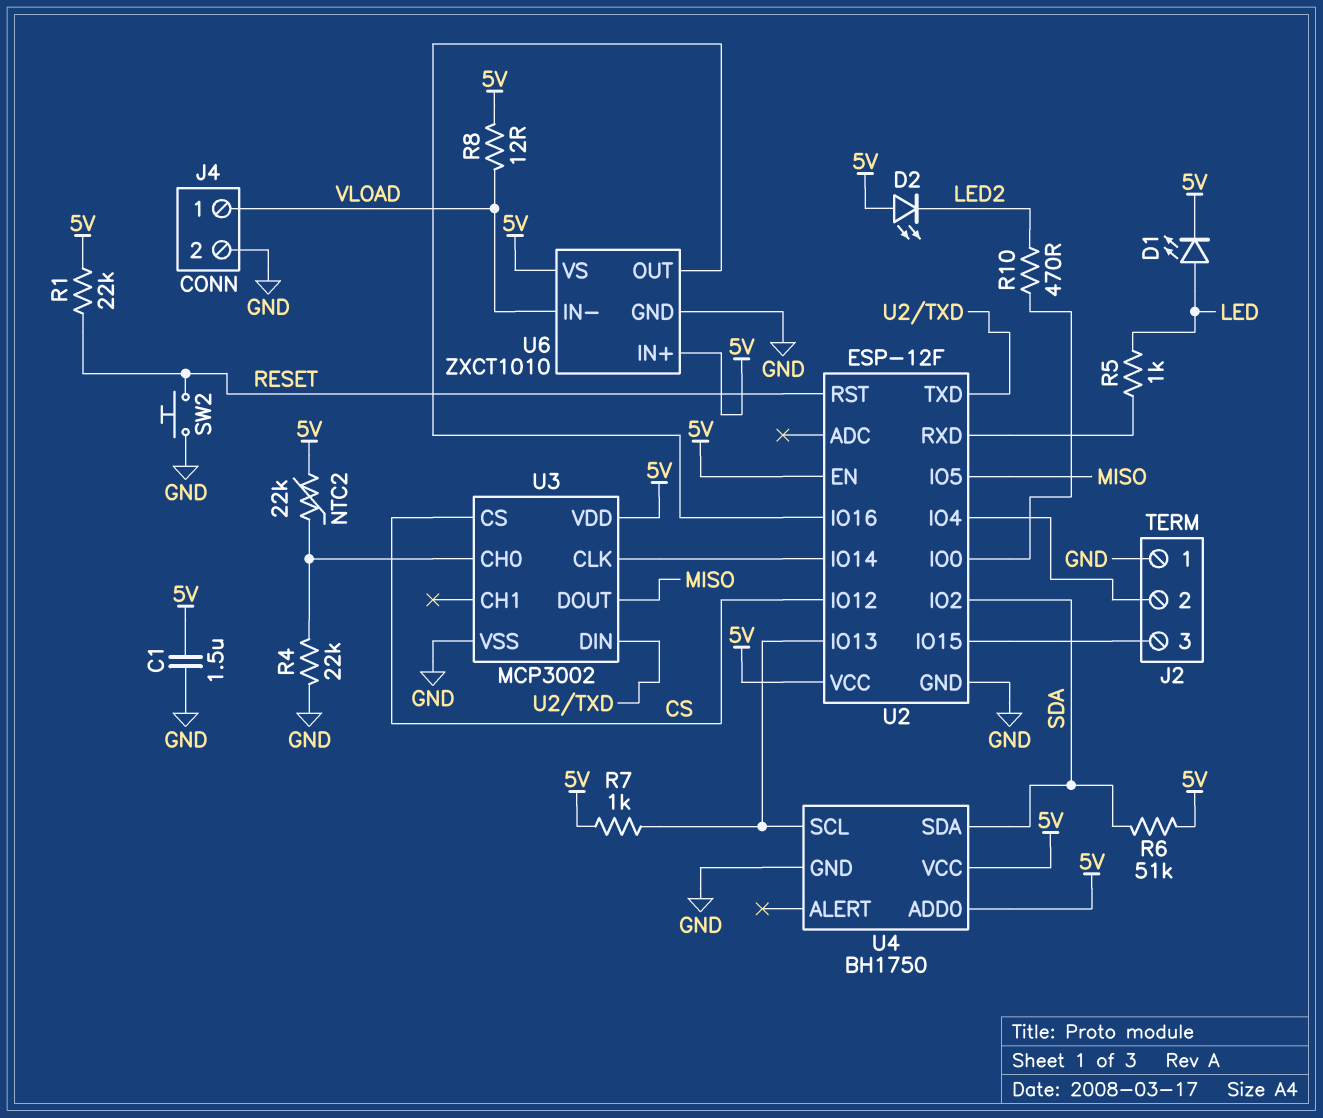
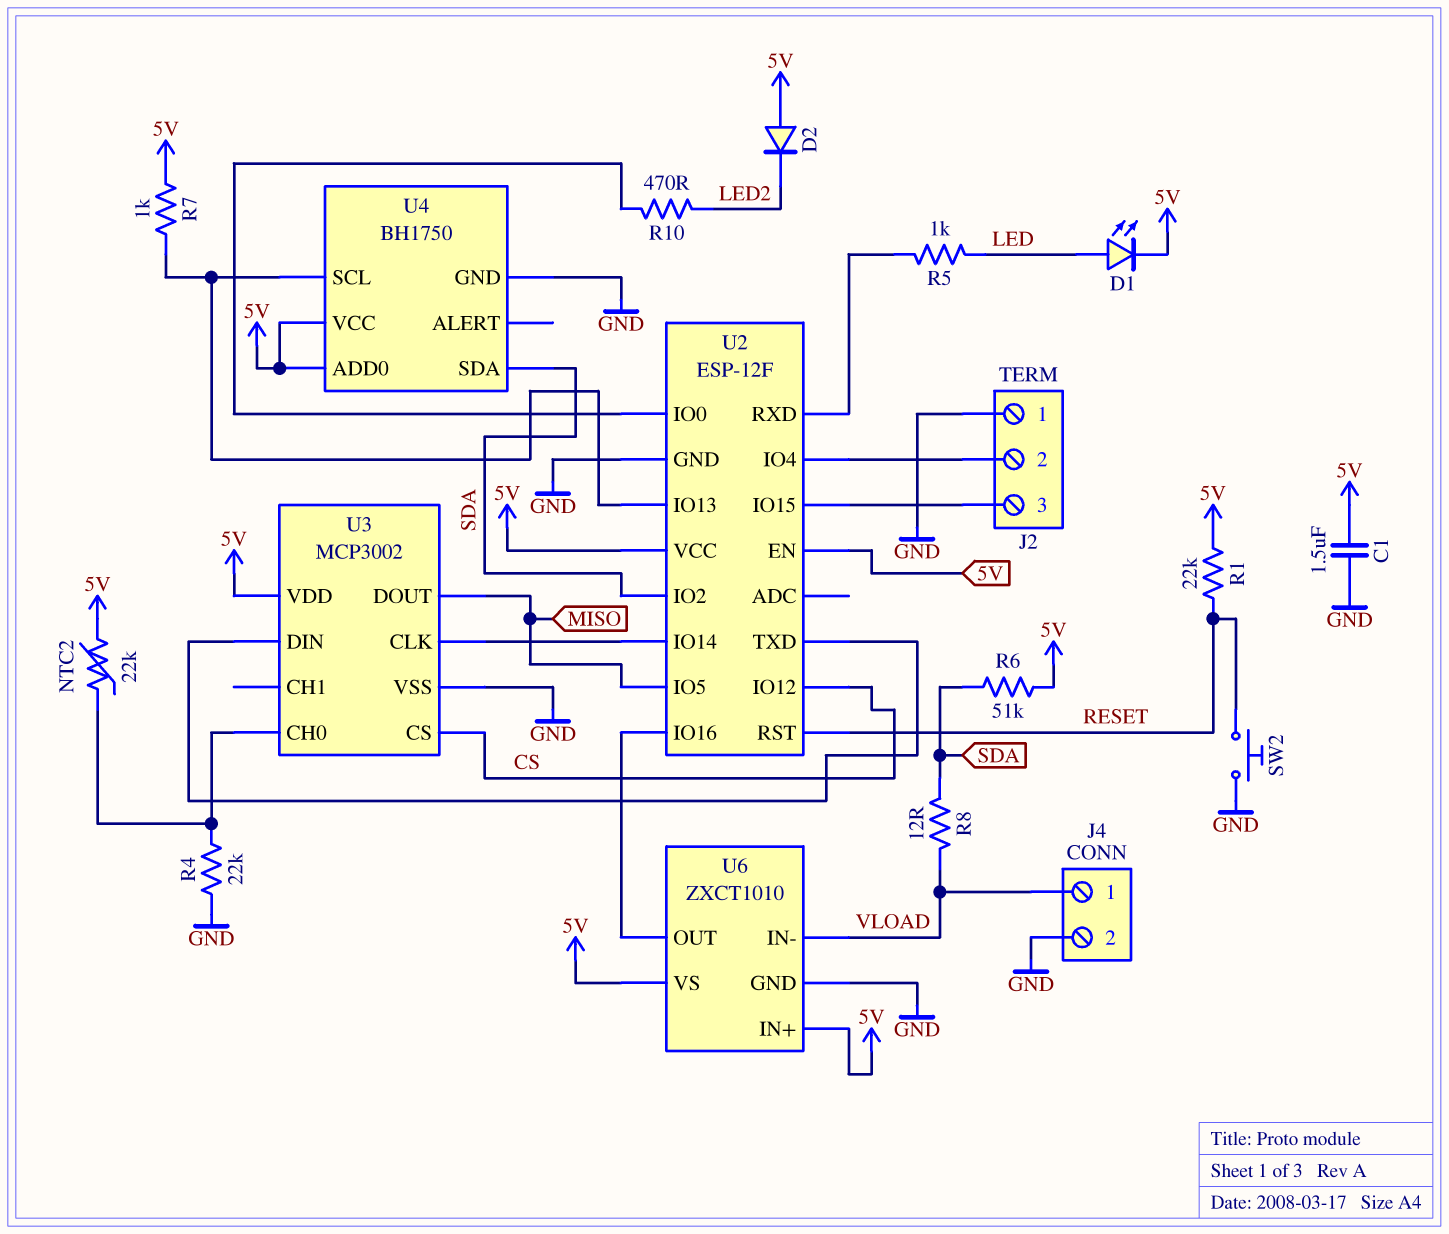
D2: LED (A 5V, K LED2) -> diode (A 5V, K LED2)
R8: 12 (5V, VLOAD) -> 12 (SDA, VLOAD)

